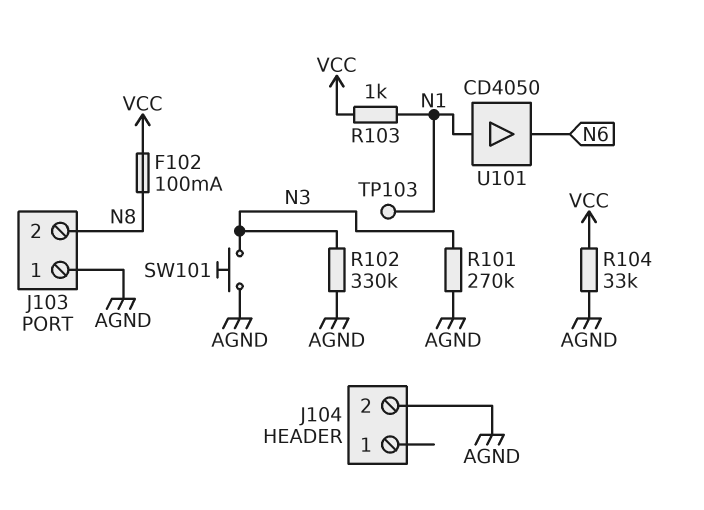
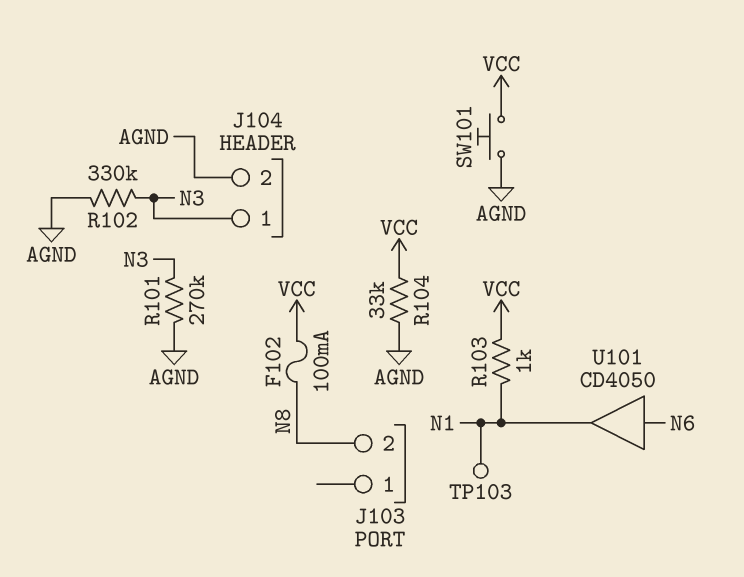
J103 pin 1: AGND -> none
J104 pin 1: none -> N3
SW101: button (AGND, N3) -> button (AGND, VCC)
U101: buffer CD4050 (in N1, out N6) -> buffer CD4050 (in N6, out N1)

